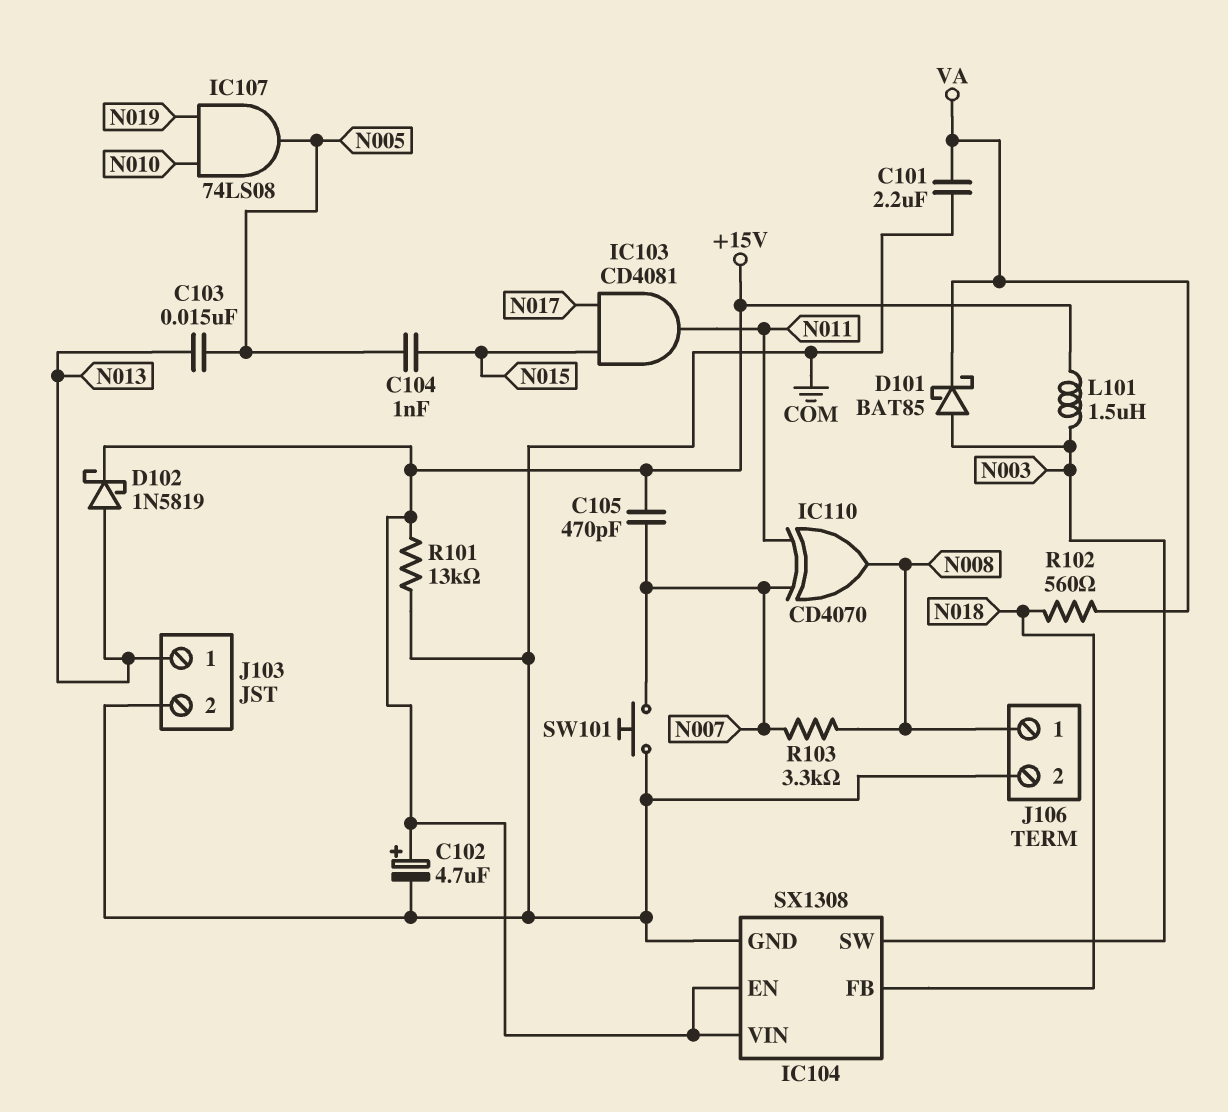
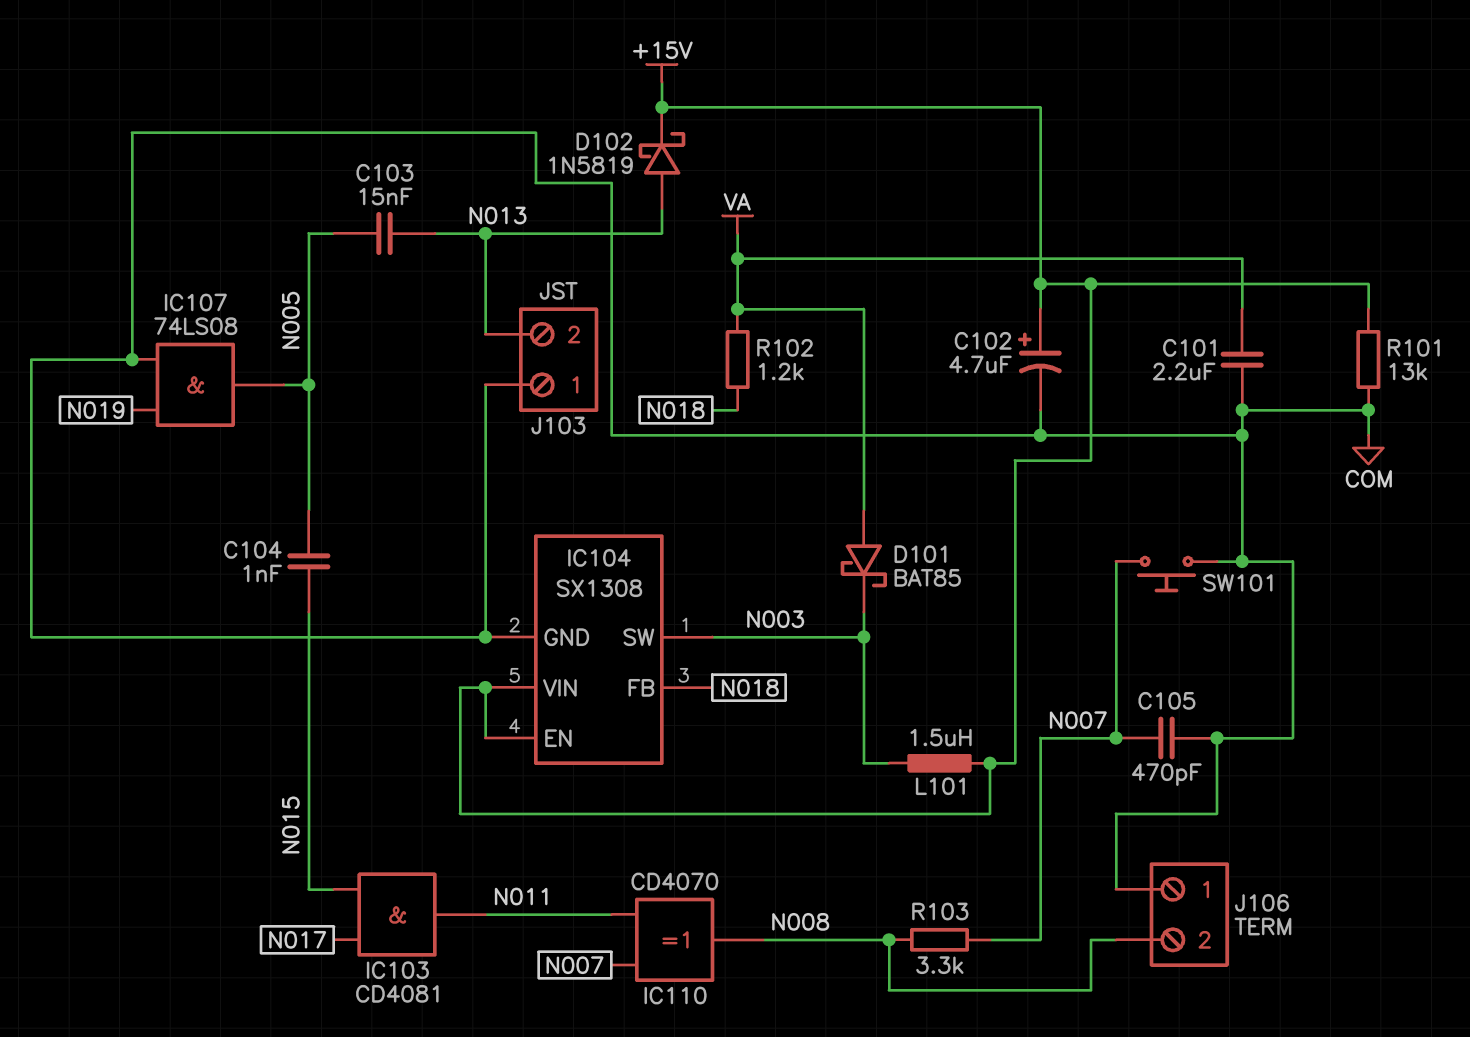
C105: 470pF (+15V, N007) -> 470pF (COM, N007)
D101: schottky BAT85 (A N003, K VA) -> schottky BAT85 (A VA, K N003)
IC107: AND 74LS08 (in N010, in N019, out N005) -> AND 74LS08 (in COM, in N019, out N005)
J103 pin 1: N013 -> COM
J103 pin 2: COM -> N013
J106 pin 1: N008 -> COM
J106 pin 2: COM -> N008
R102: 560 (N018, VA) -> 1.2k (N018, VA)

